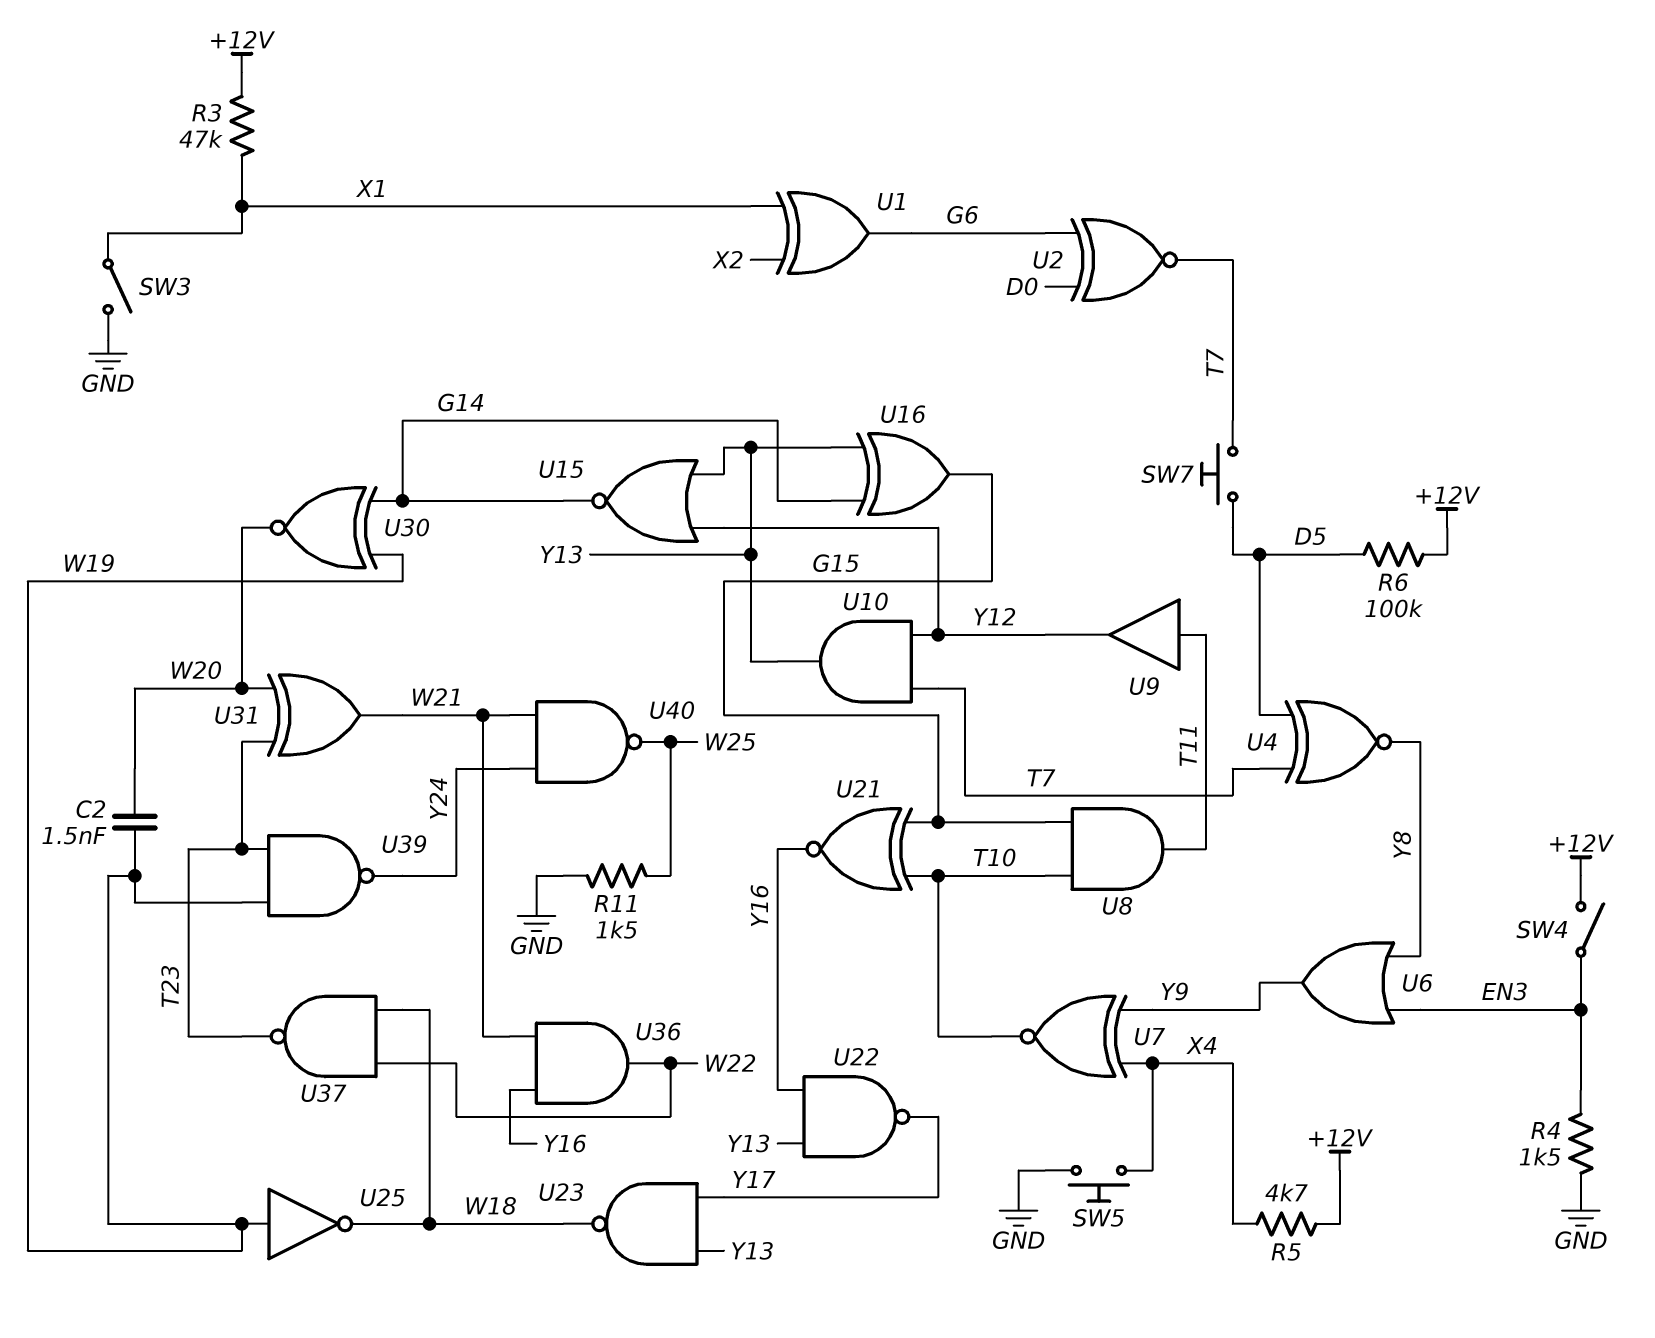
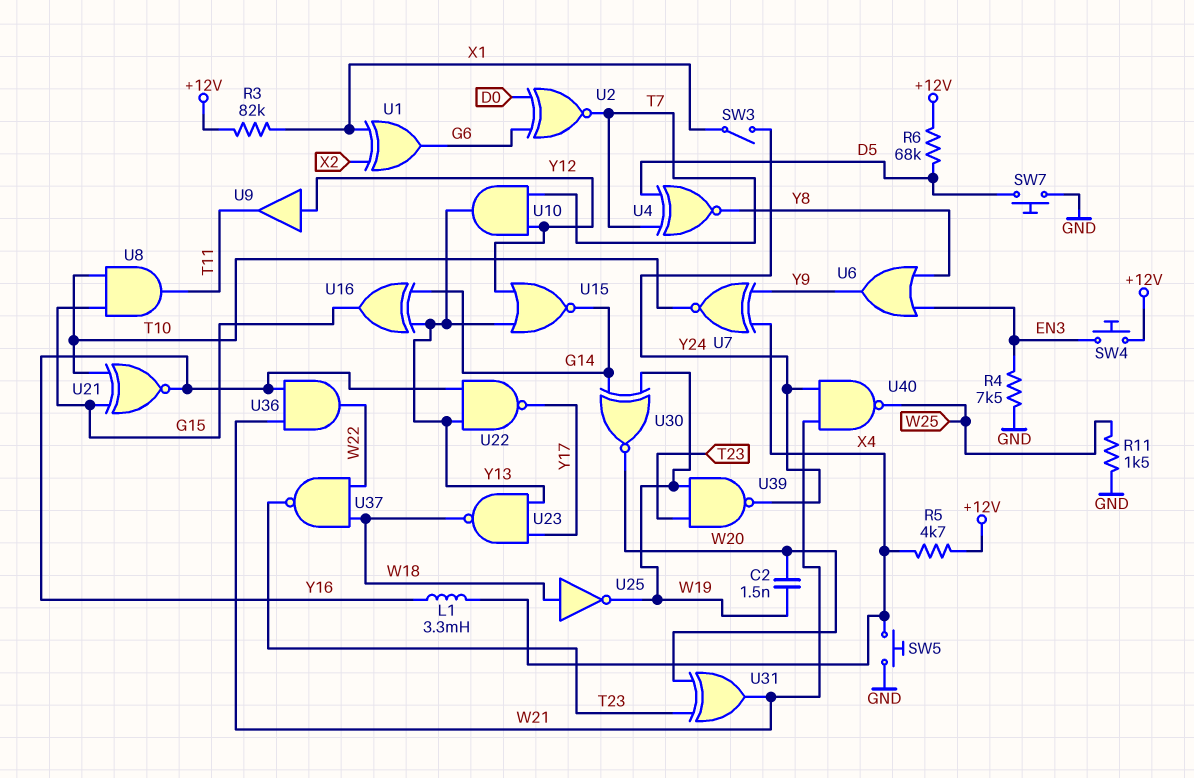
L1: none -> 3.3mH (X4, Y16)
R3: 47k (+12V, X1) -> 82k (+12V, X1)
R4: 1.5k (EN3, GND) -> 7.5k (EN3, GND)
R6: 100k (+12V, D5) -> 68k (+12V, D5)
SW3: switch (GND, X1) -> switch (X1, Y24)
SW4: switch (+12V, EN3) -> button (+12V, EN3)
SW7: button (D5, T7) -> button (D5, GND)
U9: buffer (in T11, out Y12) -> buffer (in Y12, out T11)
U25: NOT (in W19, out W18) -> NOT (in W18, out W19)

